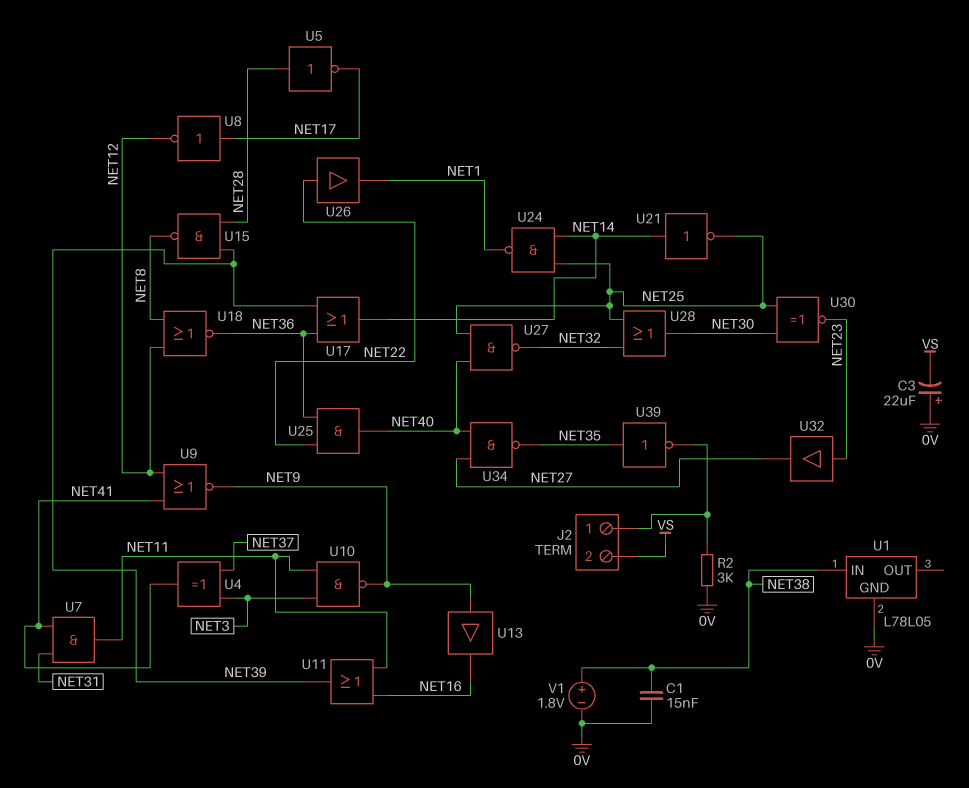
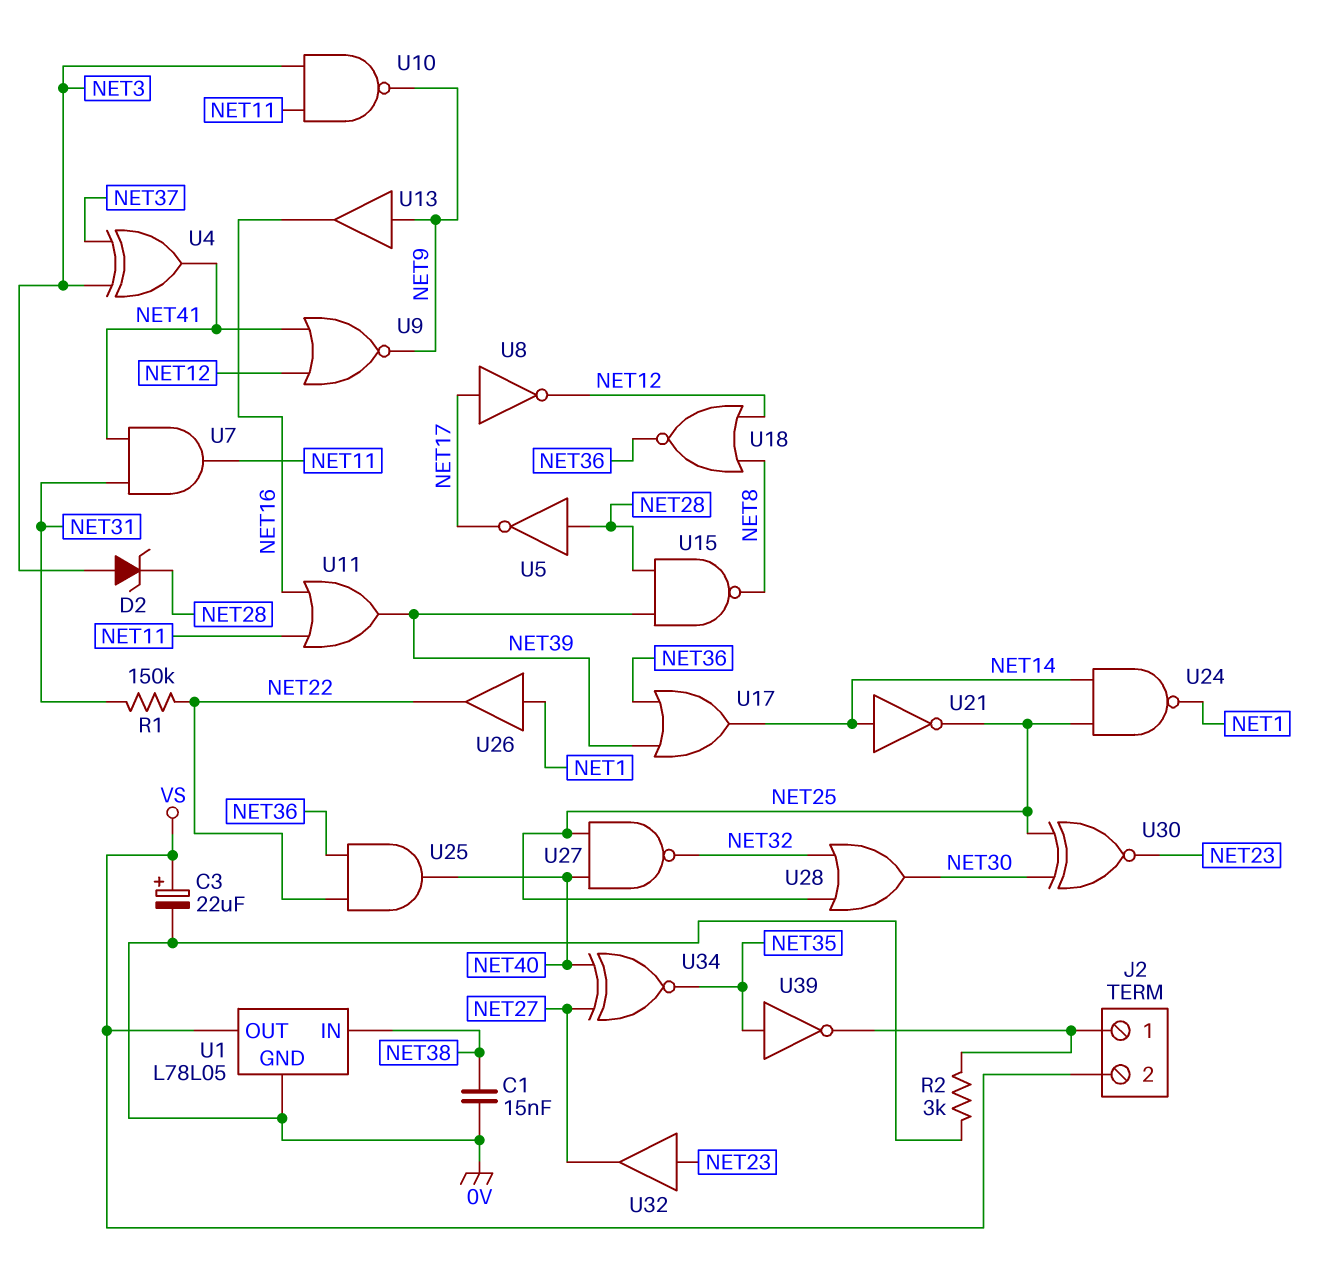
C3: 22uF (plus 0V, minus VS) -> 22uF (plus VS, minus 0V)
D2: none -> zener (A NET3, K NET28)
R1: none -> 150k (NET22, NET31)
U1 pin OUT: none -> VS
U26: buffer (in NET22, out NET1) -> buffer (in NET1, out NET22)
U34: NAND (in NET27, in NET40, out NET35) -> XNOR (in NET27, in NET40, out NET35)
V1: 1.8V (plus NET38, minus 0V) -> none

